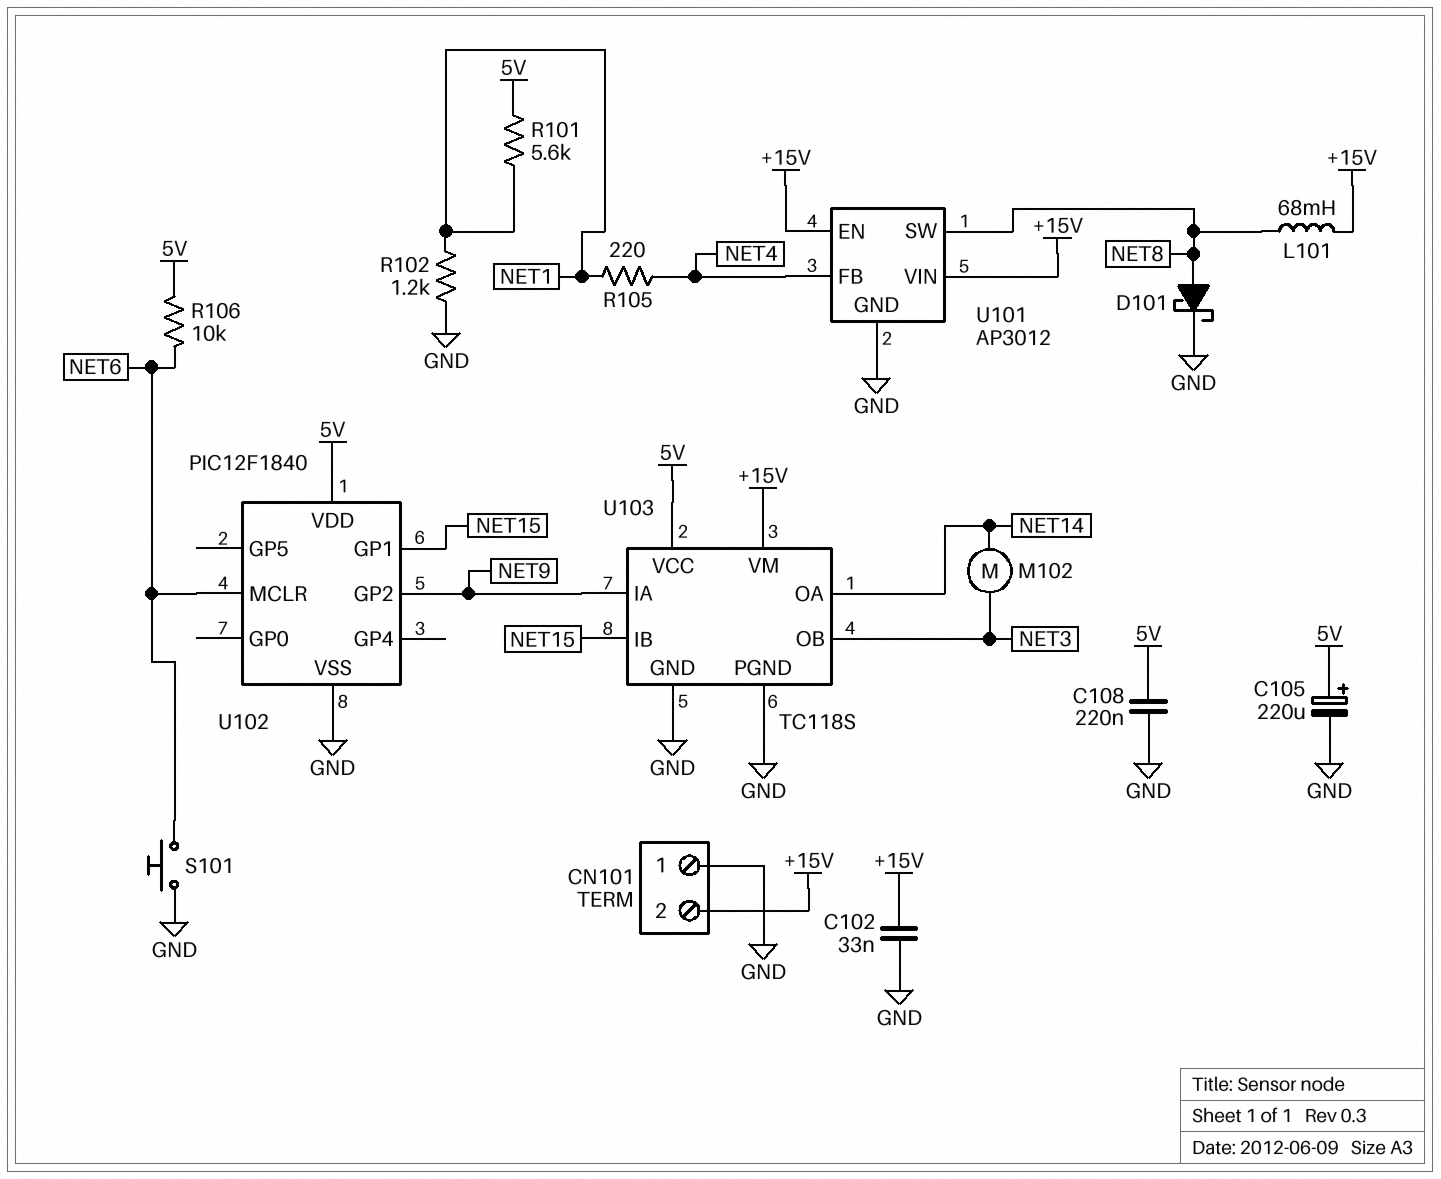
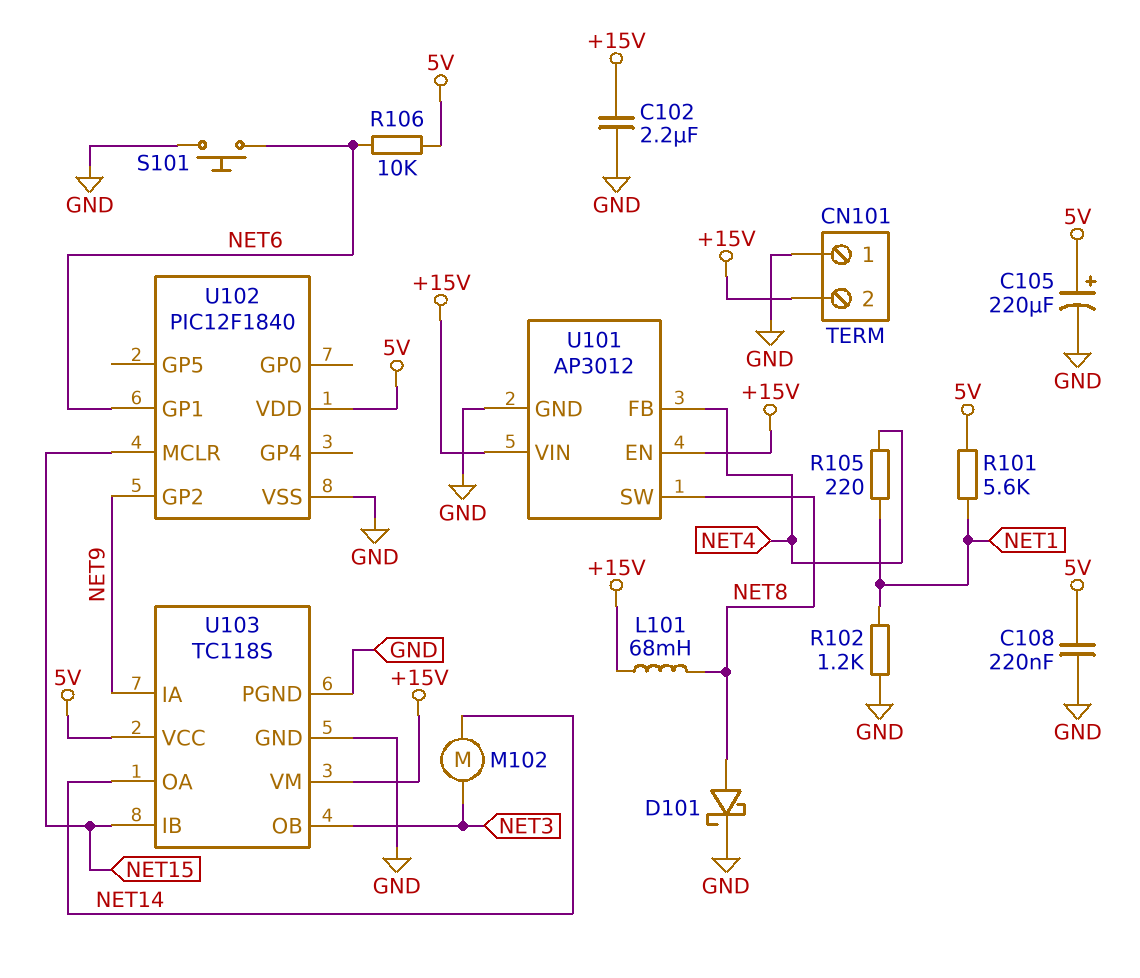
C102: 33nF (+15V, GND) -> 2.2uF (+15V, GND)
U102 pin GP1: NET15 -> NET6
U102 pin MCLR: NET6 -> NET15

